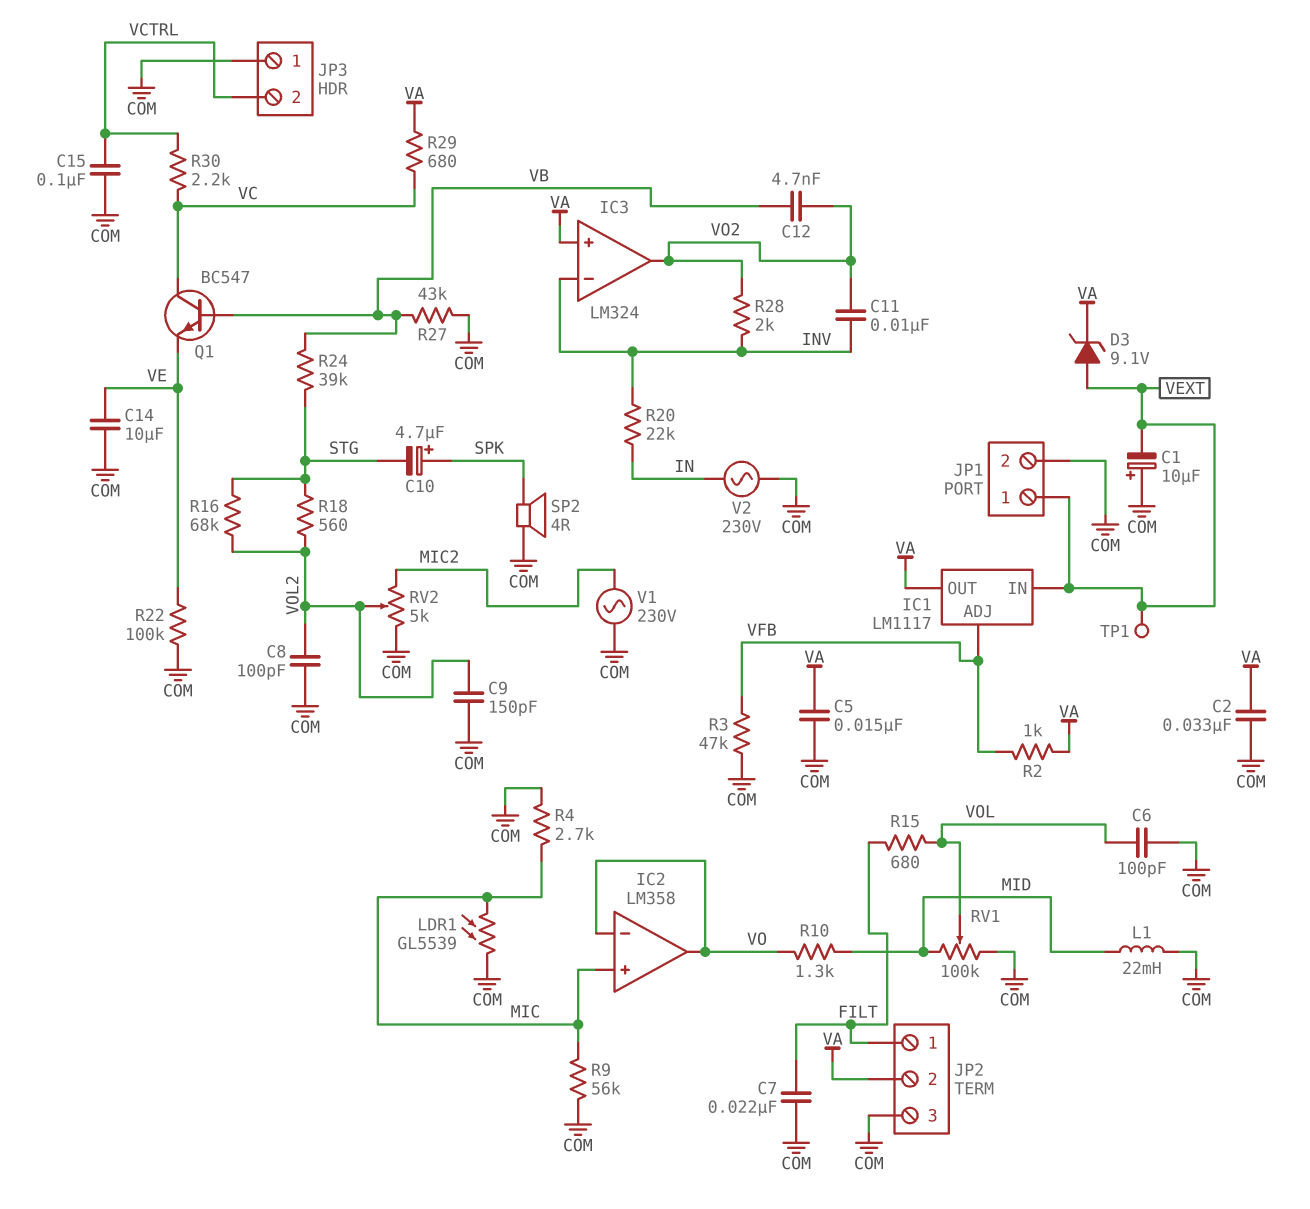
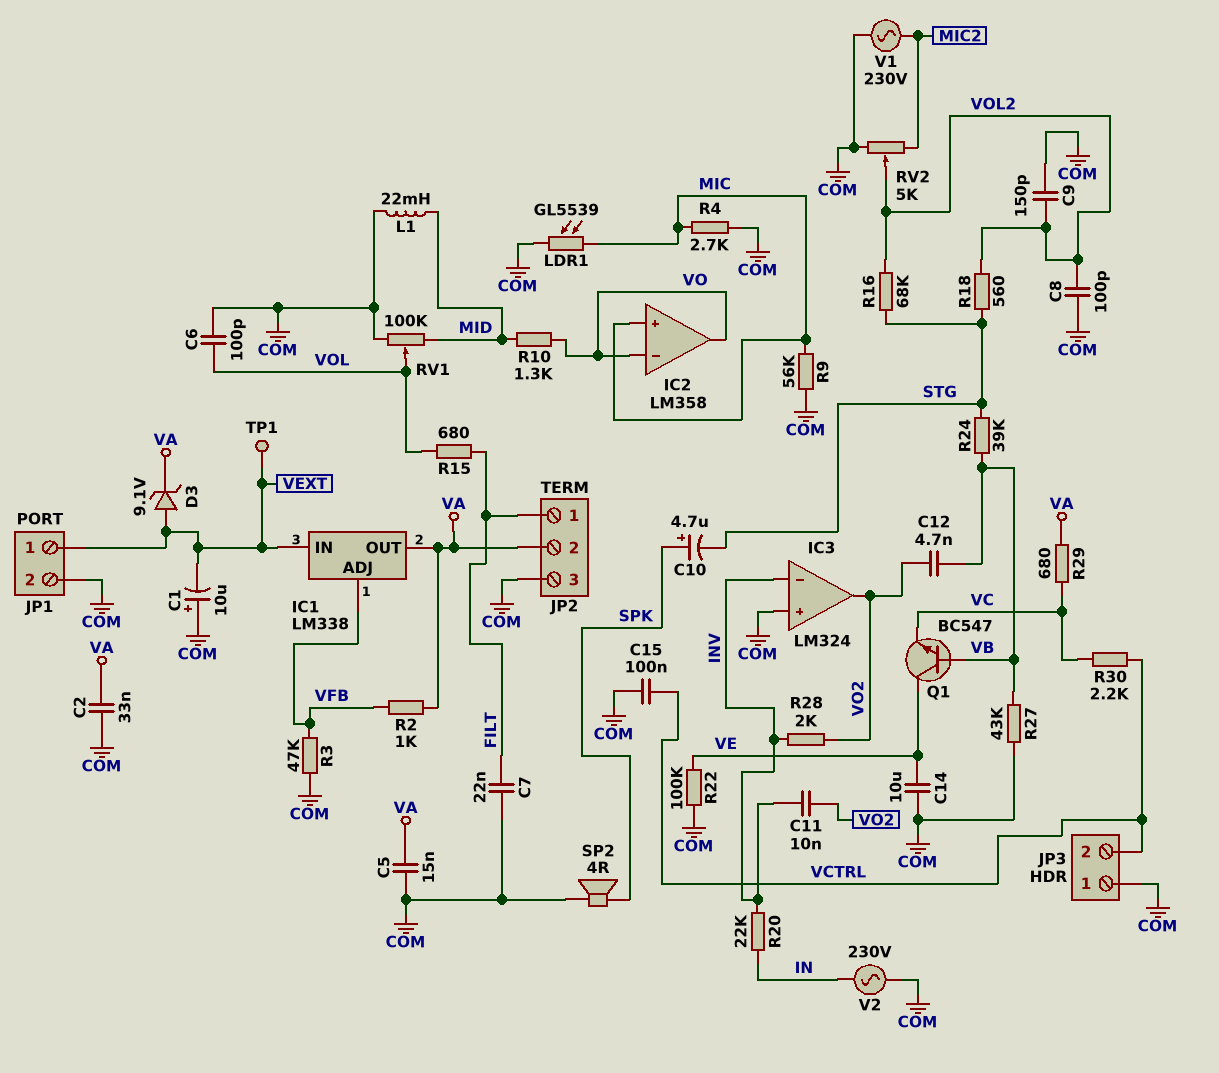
IC1: LM1117 -> LM338
IC3 pin in+: VA -> COM
Q1: NPN BC547 (B VB, C VC, E VE) -> NPN BC547 (B VB, C VE, E VC)

